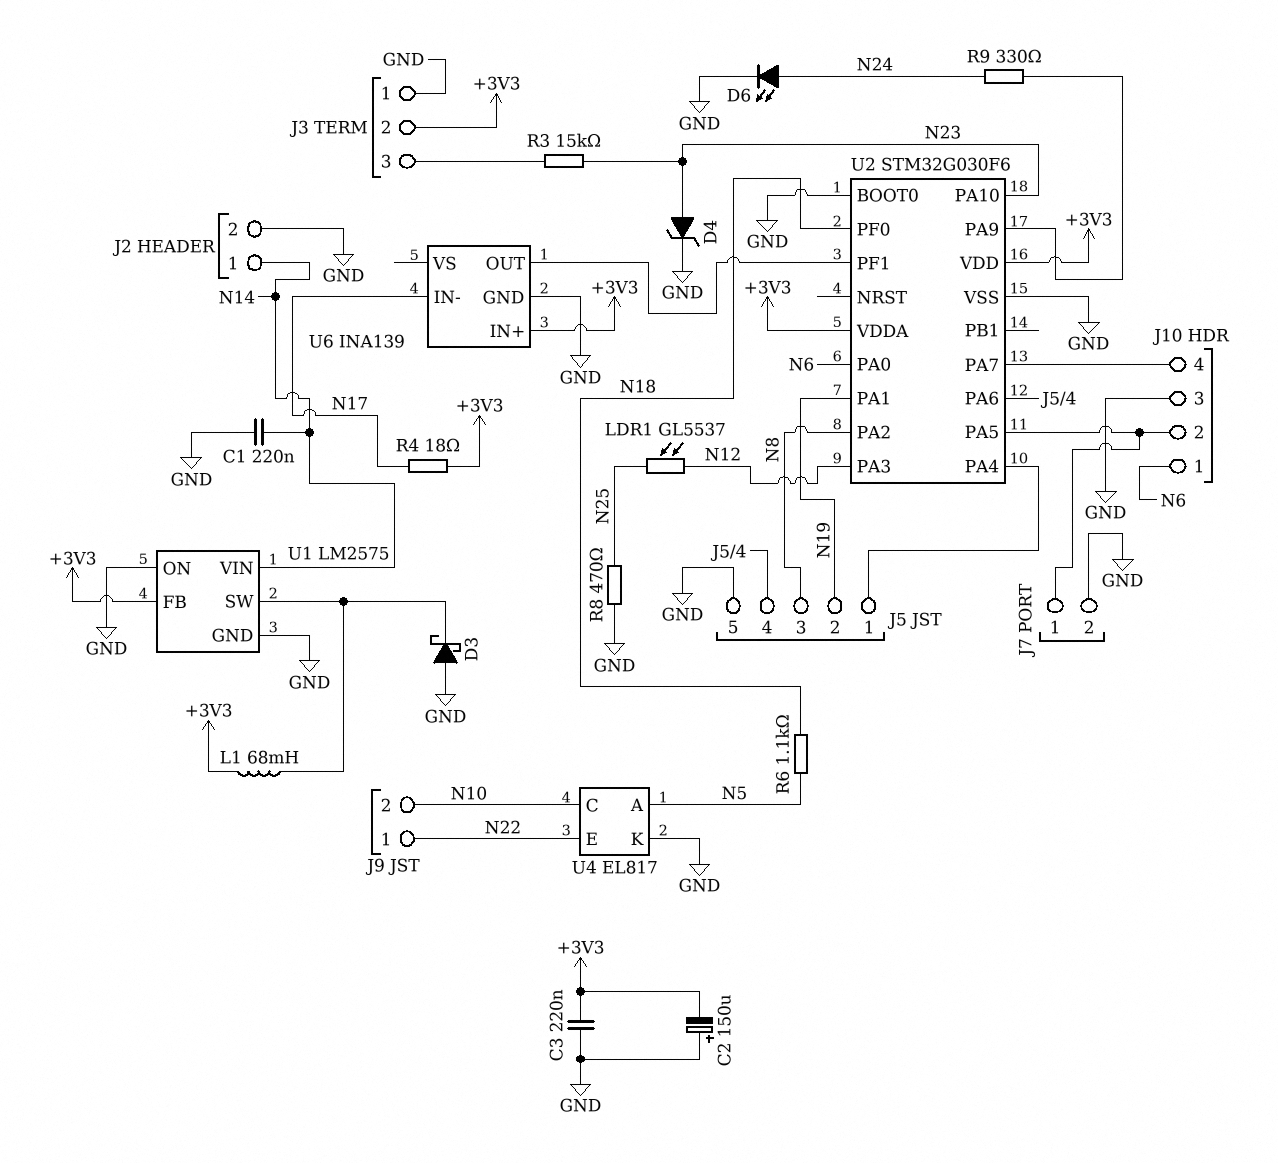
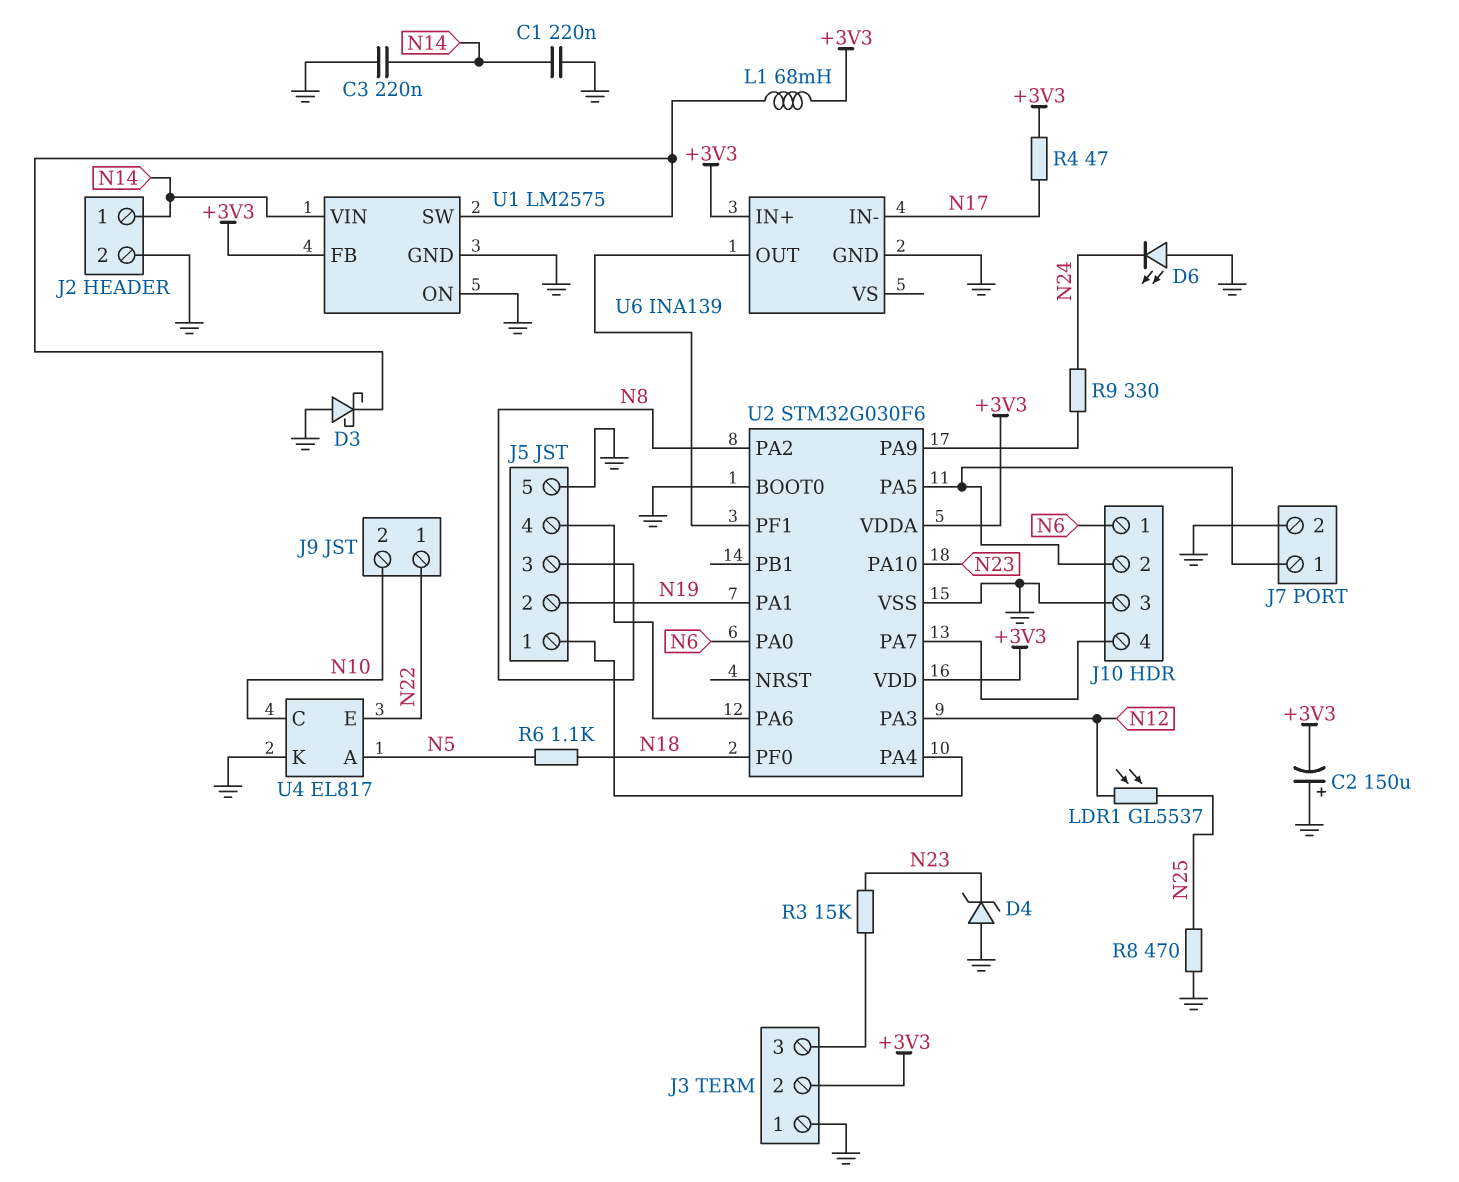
C3: 220nF (+3V3, GND) -> 220nF (GND, N14)
D4: zener (A N23, K GND) -> zener (A GND, K N23)
D6: LED (A N24, K GND) -> LED (A GND, K N24)
R4: 18 (+3V3, N17) -> 47 (+3V3, N17)

